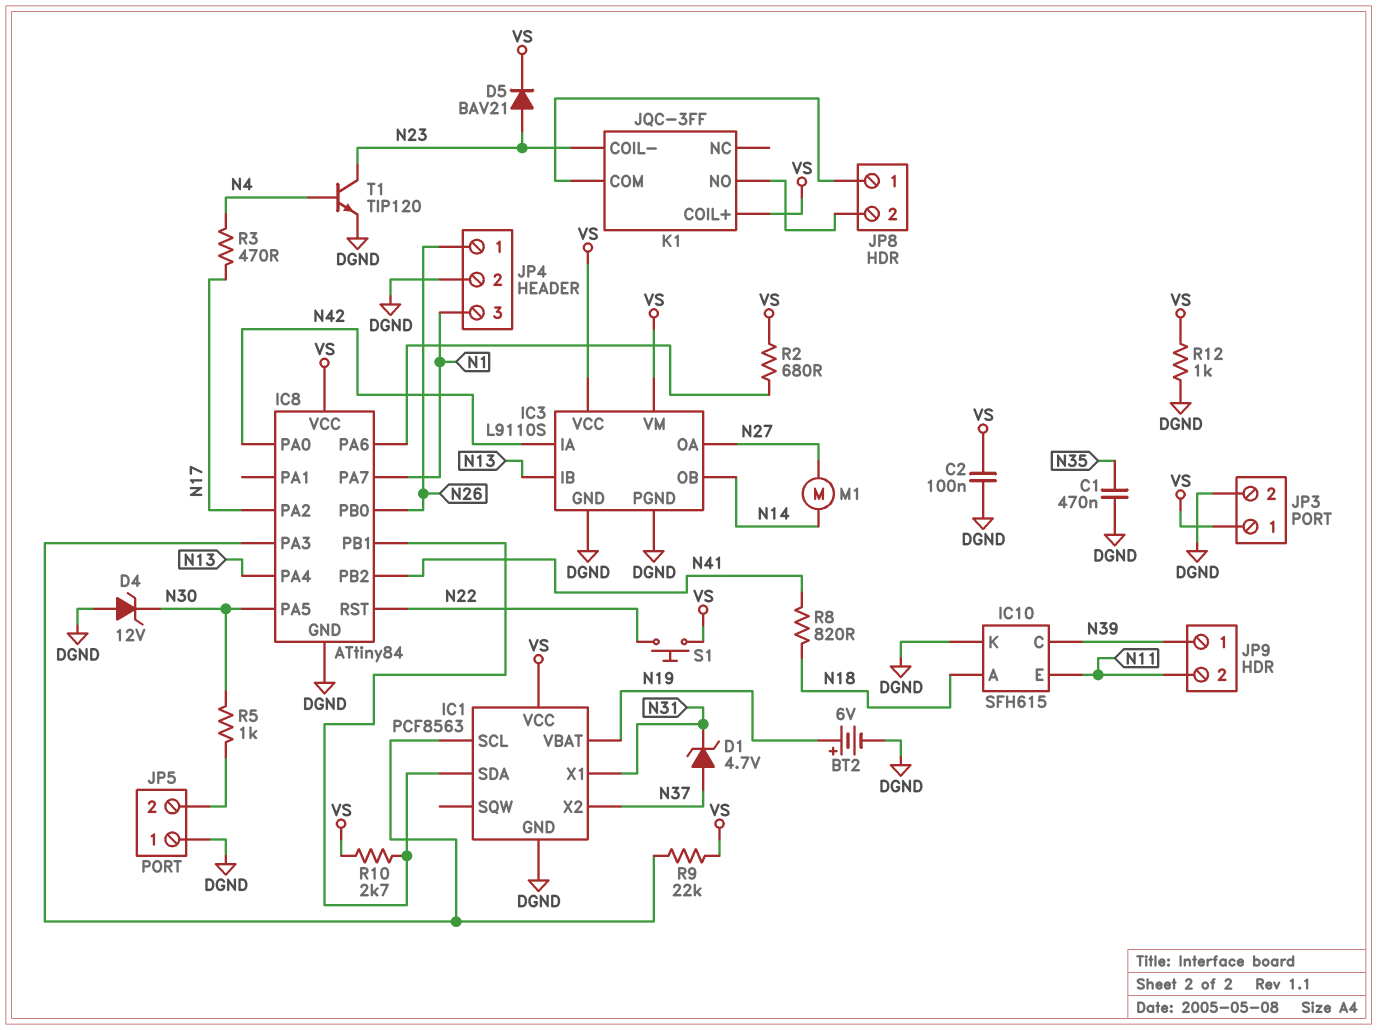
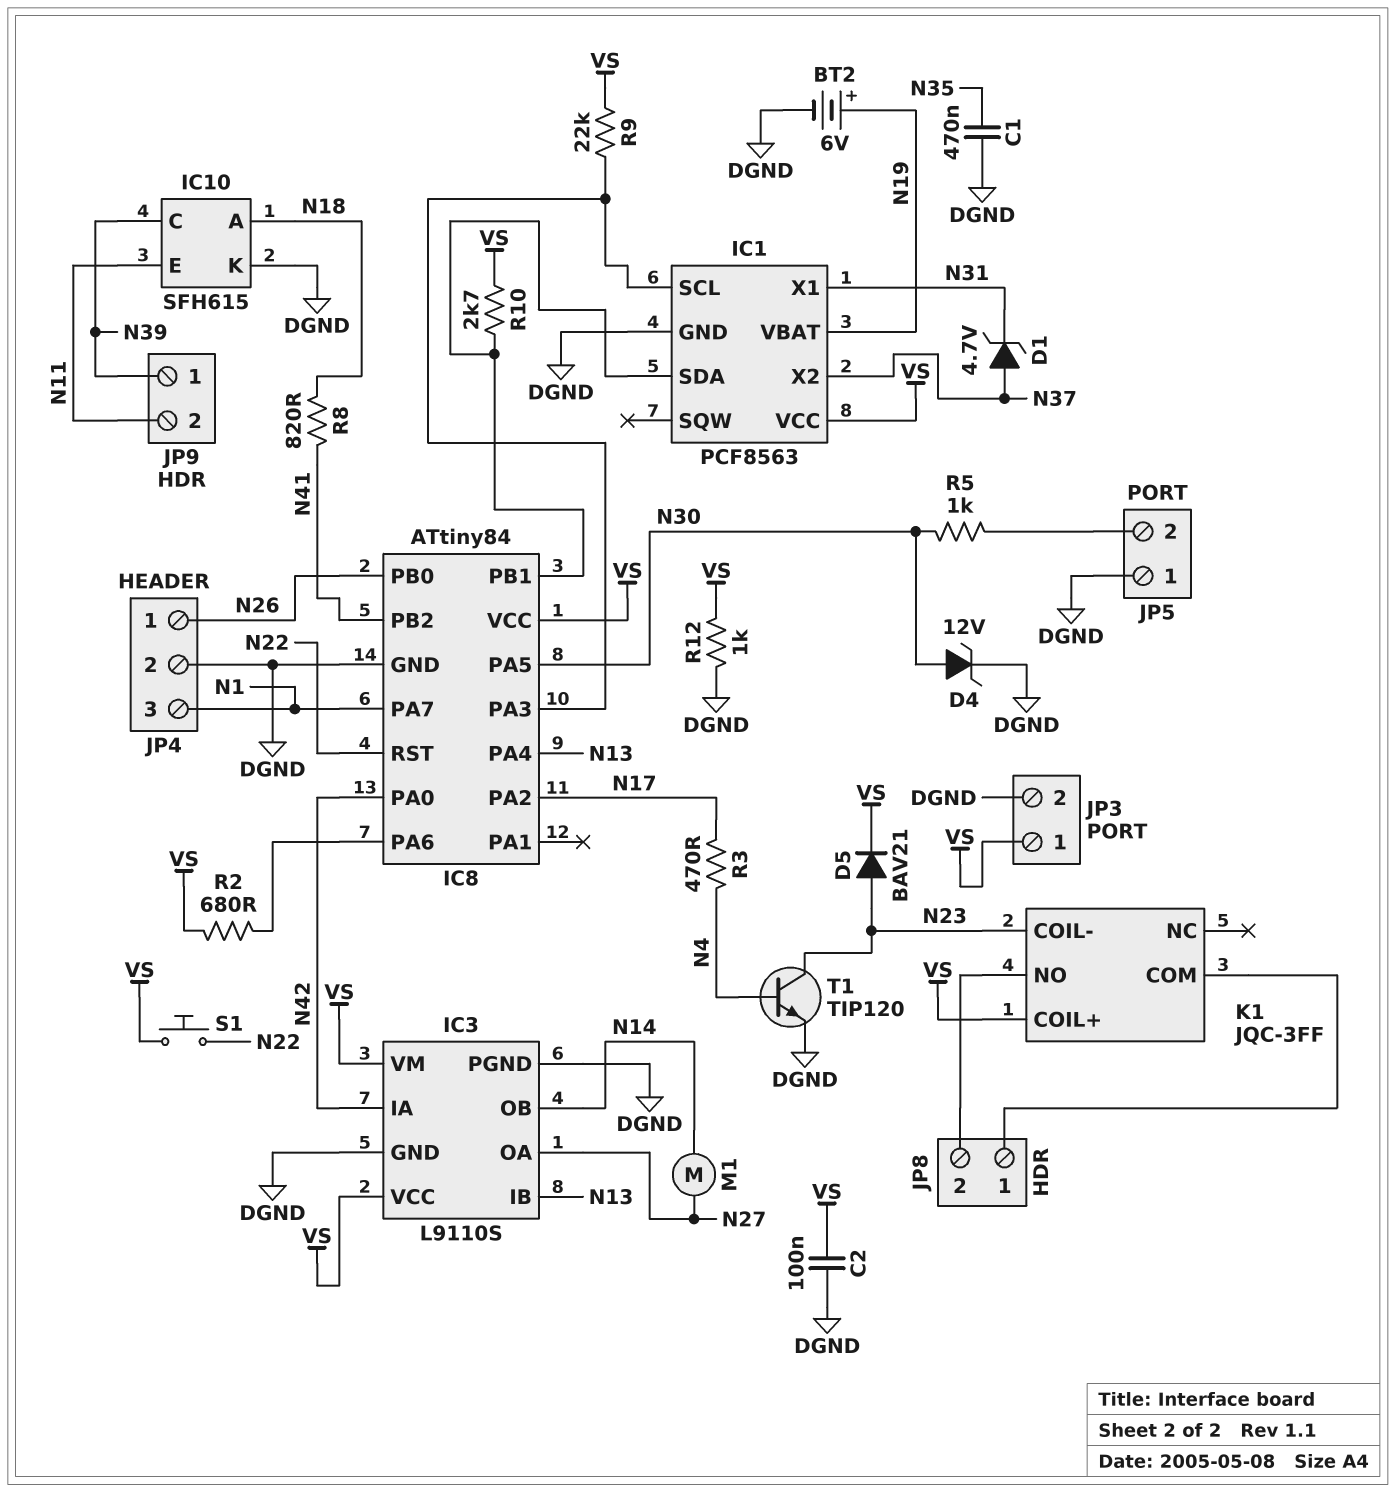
D4: zener 12V (A DGND, K N30) -> zener 12V (A N30, K DGND)

